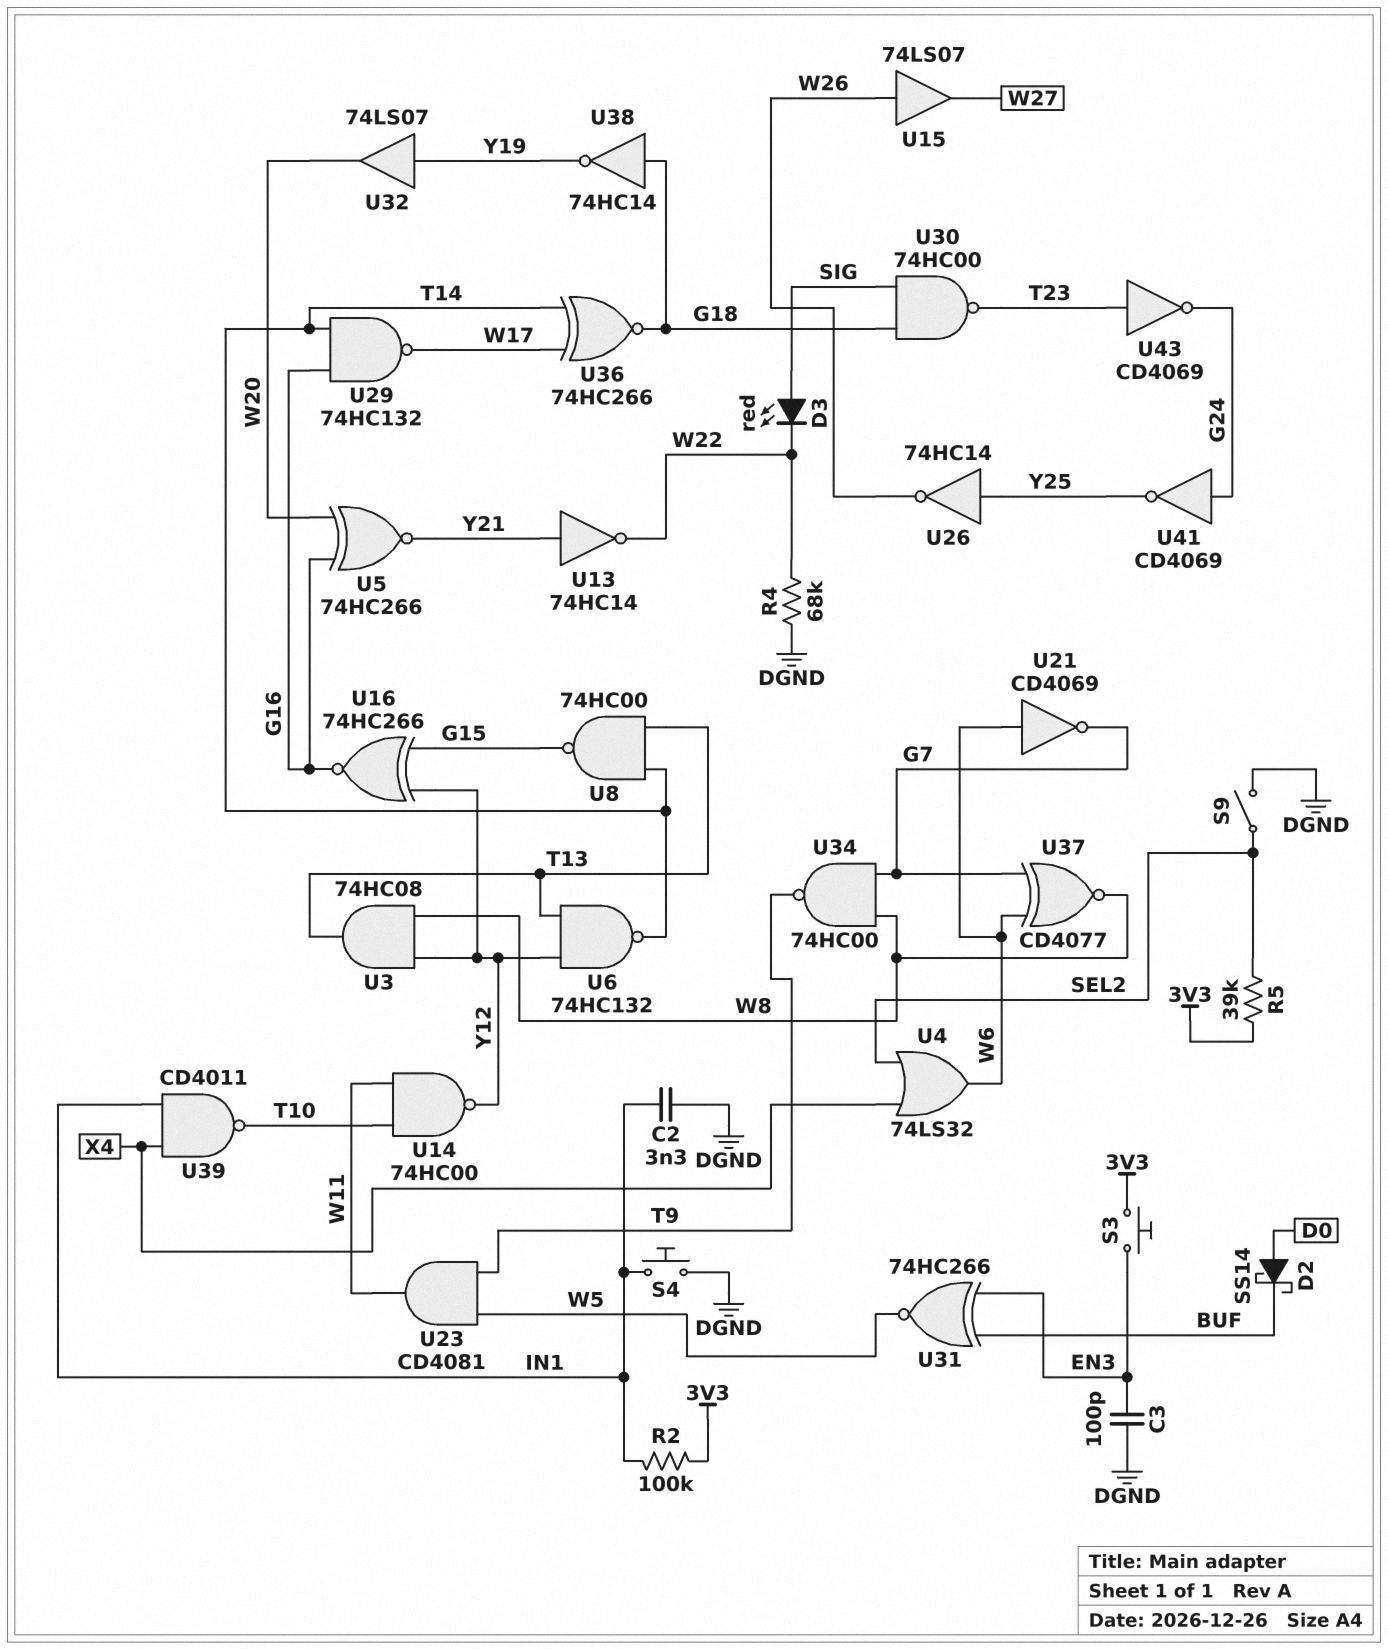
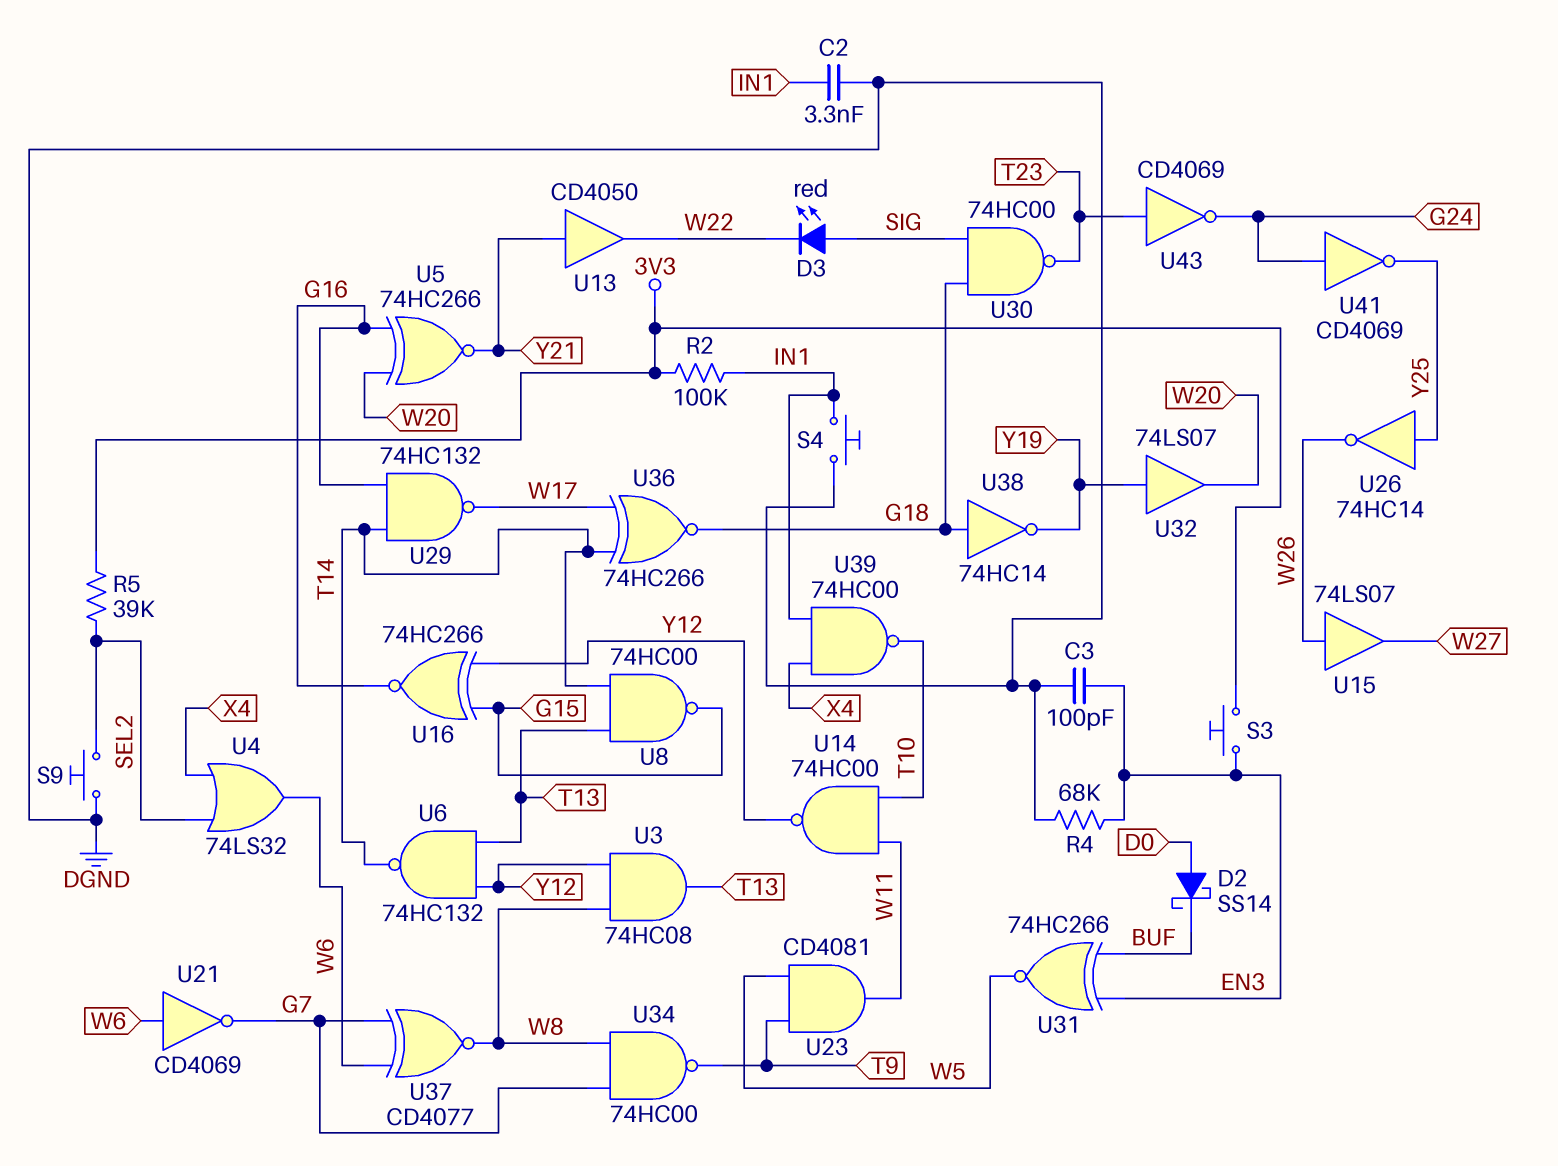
R4: 68k (DGND, W22) -> 68k (DGND, EN3)
S9: switch (DGND, SEL2) -> button (DGND, SEL2)
U13: NOT 74HC14 (in Y21, out W22) -> buffer CD4050 (in Y21, out W22)
U39: NAND CD4011 (in IN1, in X4, out T10) -> NAND 74HC00 (in IN1, in X4, out T10)

